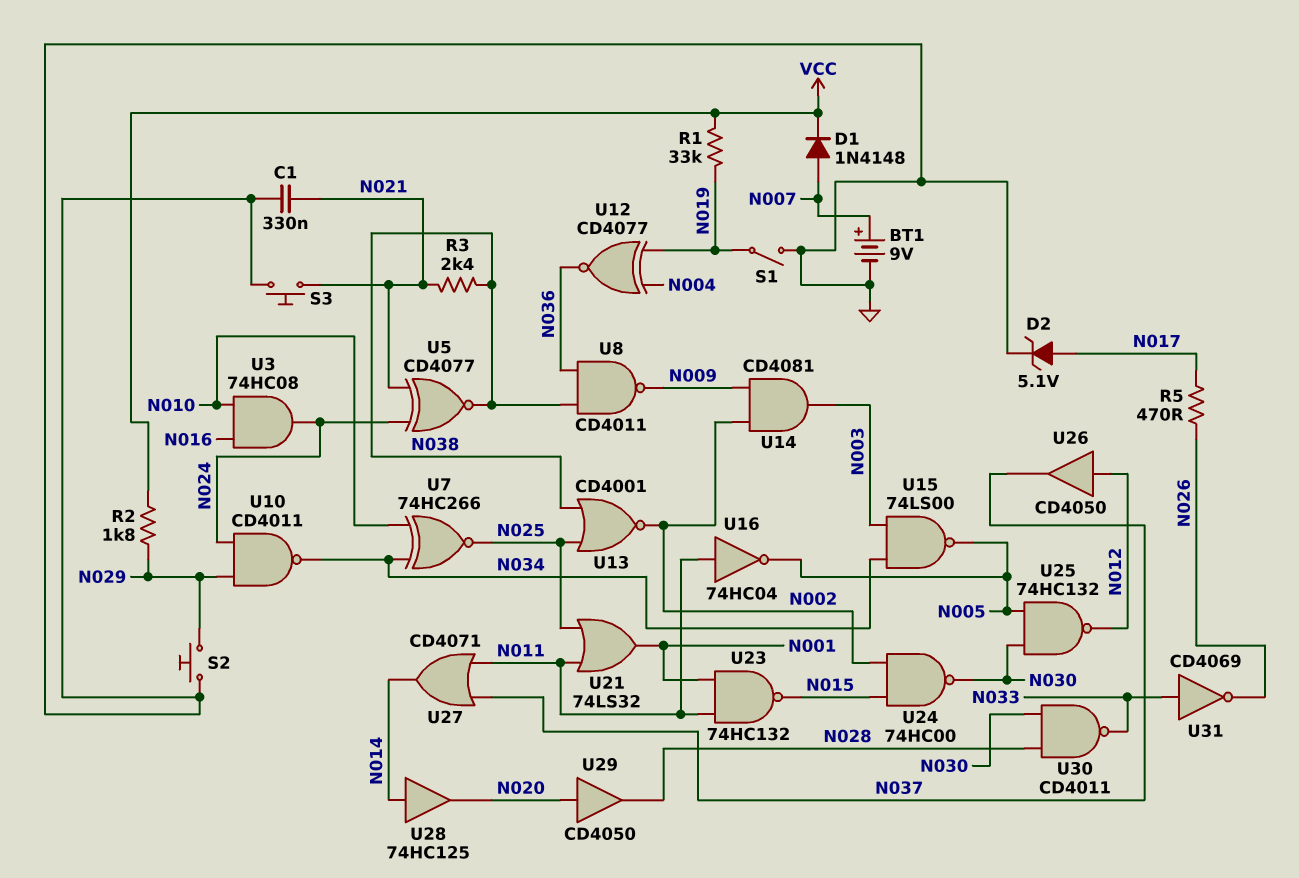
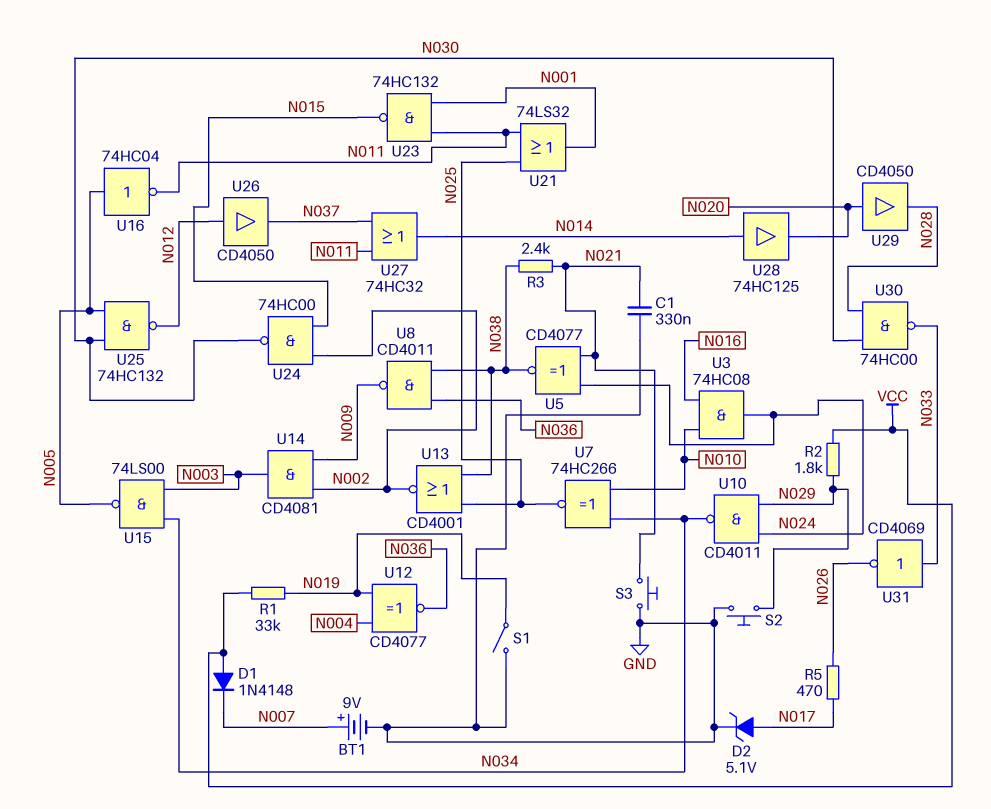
D1: diode 1N4148 (A N007, K VCC) -> diode 1N4148 (A VCC, K N007)
U16: NOT 74HC04 (in N011, out N005) -> NOT 74HC04 (in N005, out N011)
U27: OR CD4071 (in N011, in N037, out N014) -> OR 74HC32 (in N011, in N037, out N014)
U30: NAND CD4011 (in N028, in N030, out N033) -> NAND 74HC00 (in N028, in N030, out N033)

